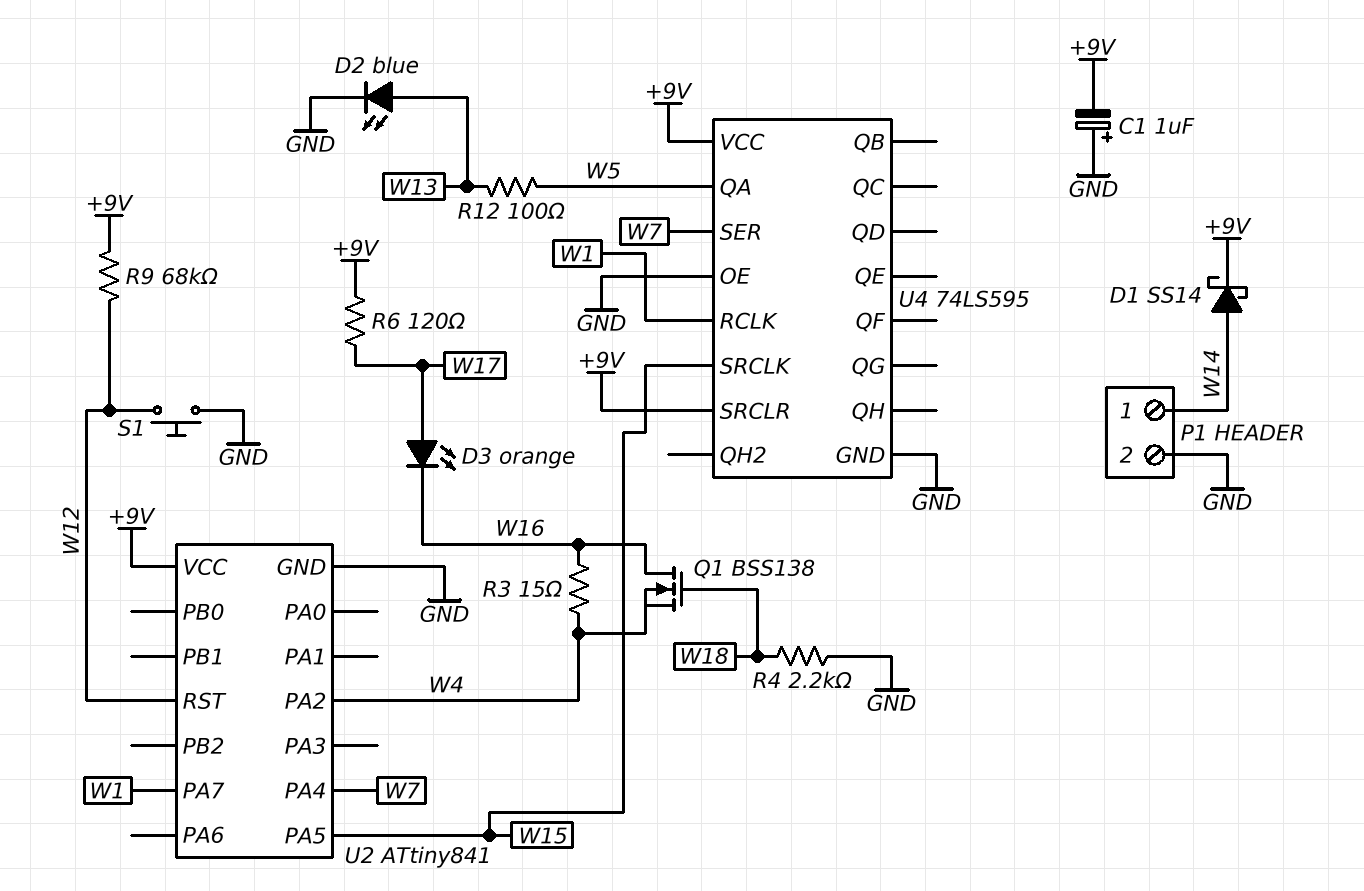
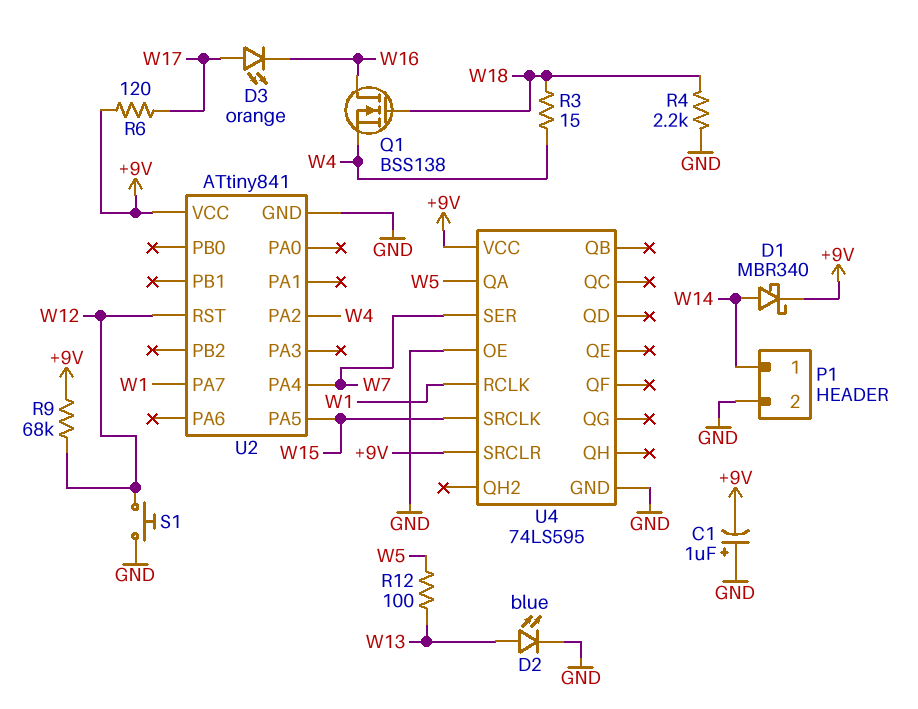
D1: schottky SS14 (A W14, K +9V) -> schottky MBR340 (A W14, K +9V)
R3: 15 (W4, W16) -> 15 (W4, W18)

